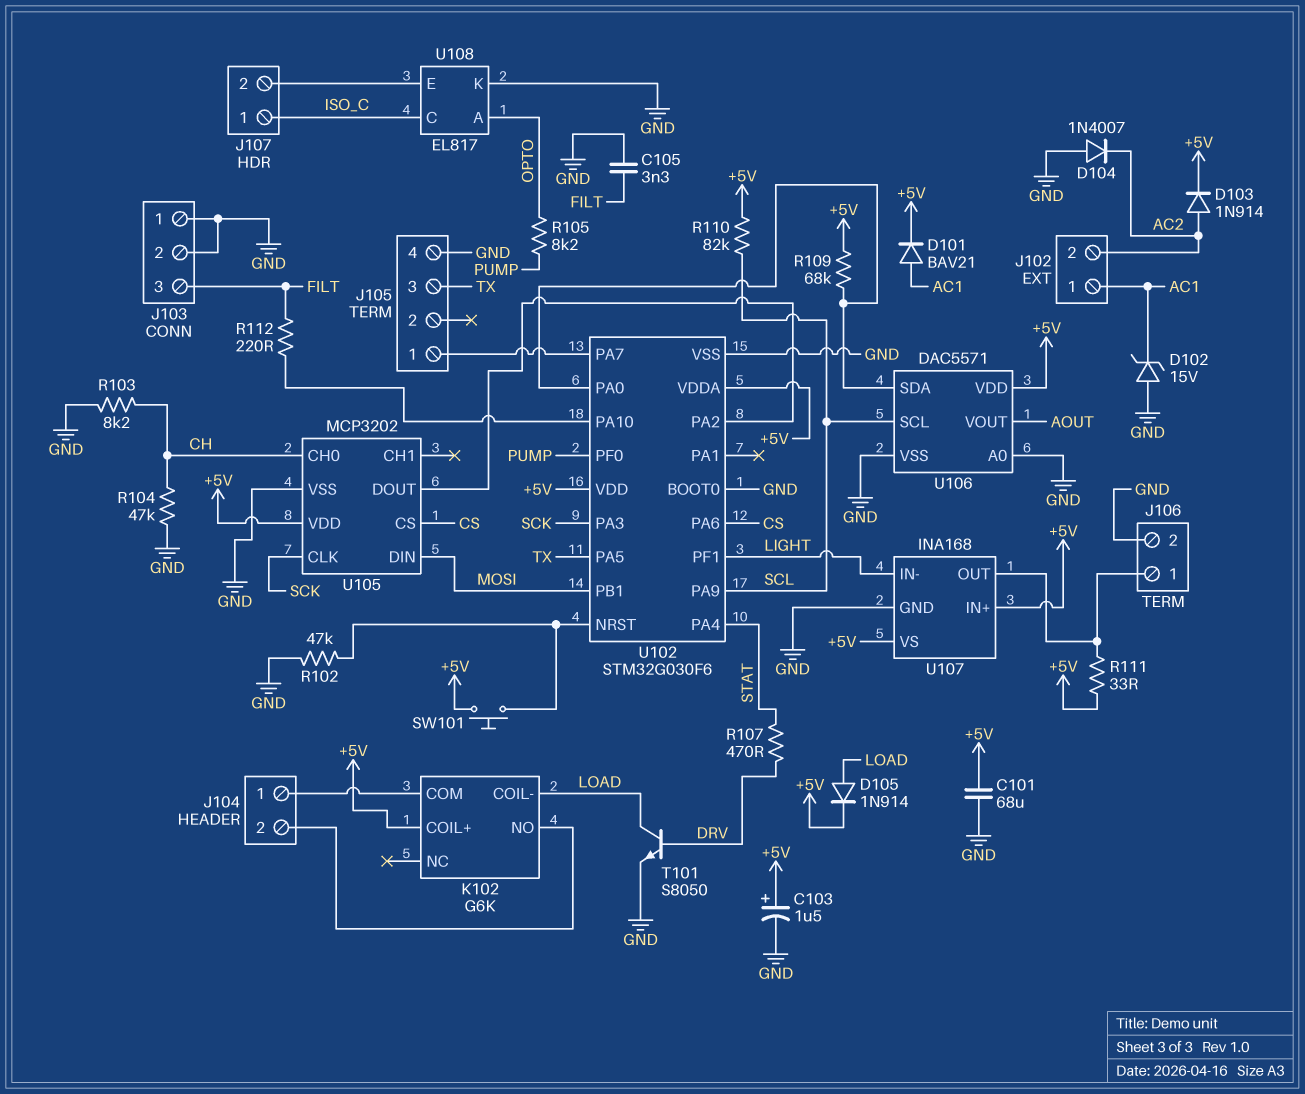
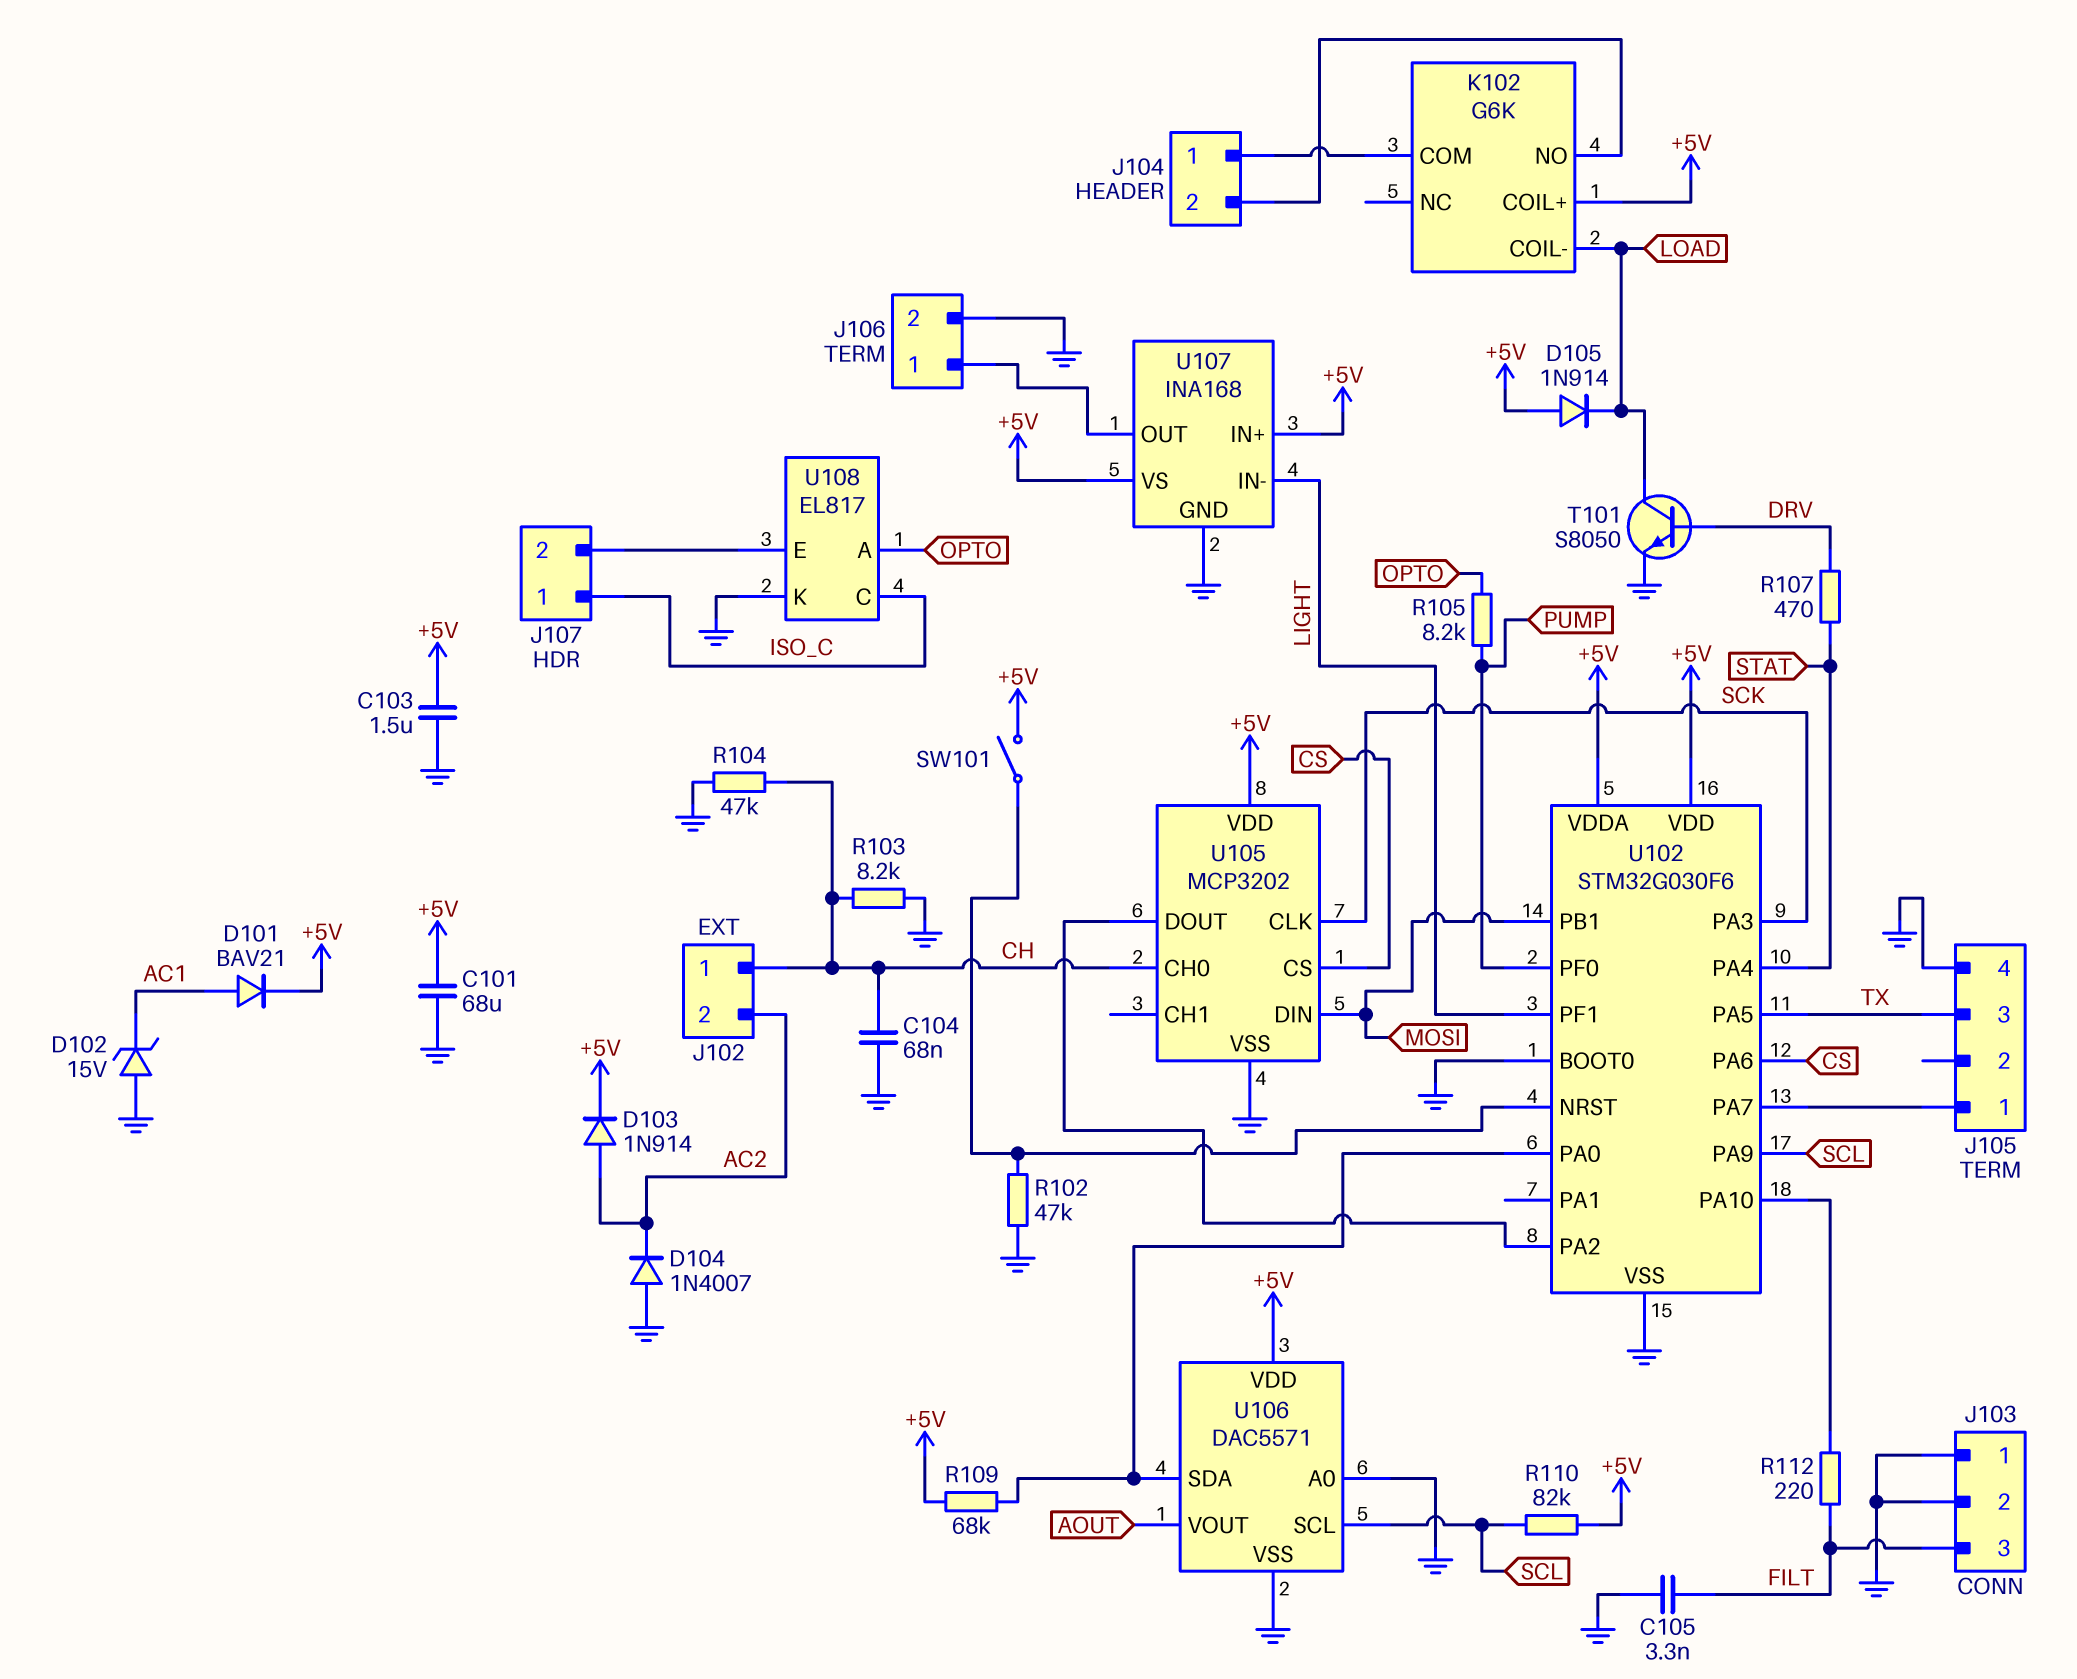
C103: 1.5uF (plus +5V, minus GND) -> 1.5uF (+5V, GND)
C104: none -> 68nF (CH, GND)
D105: diode 1N914 (A LOAD, K +5V) -> diode 1N914 (A +5V, K LOAD)
J102 pin 1: AC1 -> CH
R111: 33 (+5V, J106/1) -> none
SW101: button (+5V, U102/NRST) -> switch (+5V, U102/NRST)

